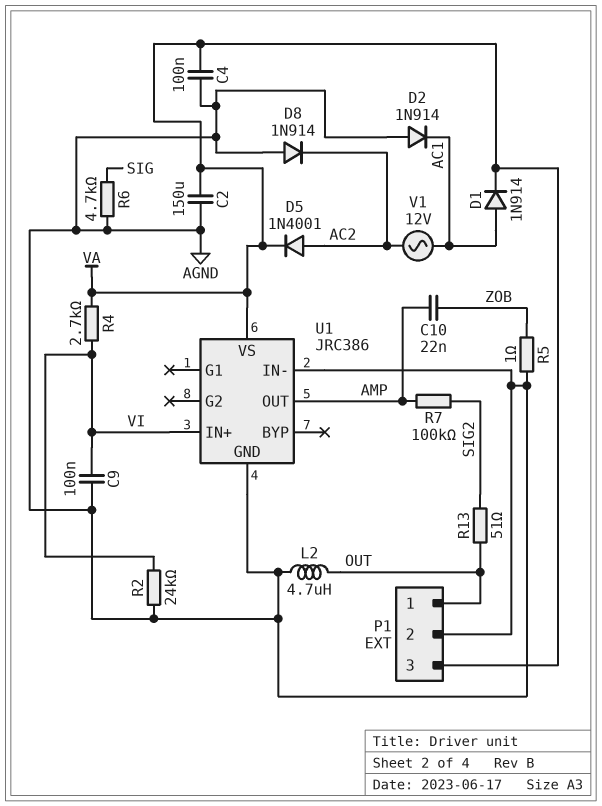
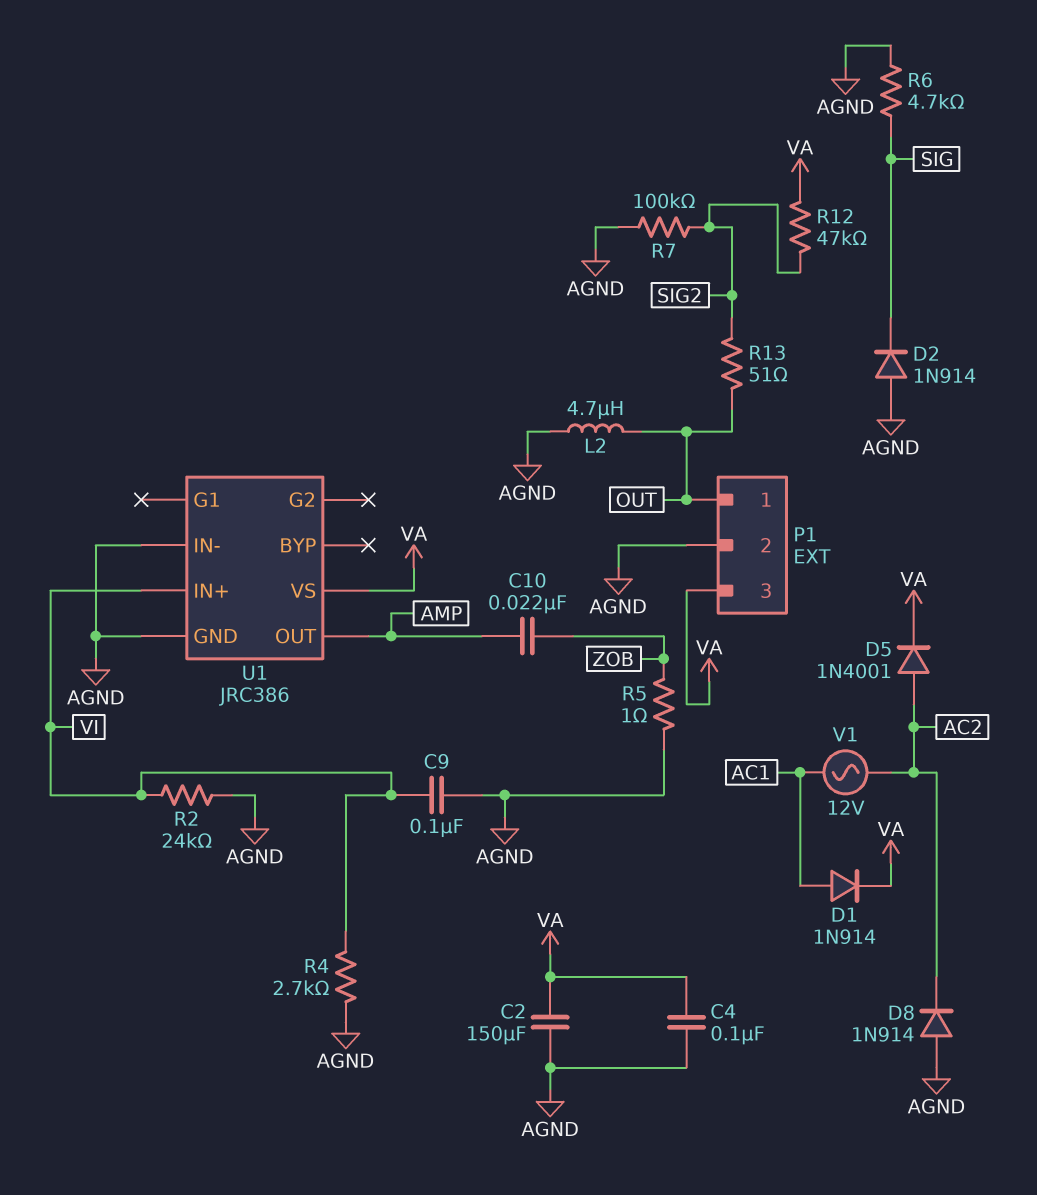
D2: diode 1N914 (A AGND, K AC1) -> diode 1N914 (A AGND, K SIG)
R4: 2.7k (VA, VI) -> 2.7k (AGND, VI)
R7: 100k (AMP, SIG2) -> 100k (AGND, SIG2)
R12: none -> 47k (SIG2, VA)

